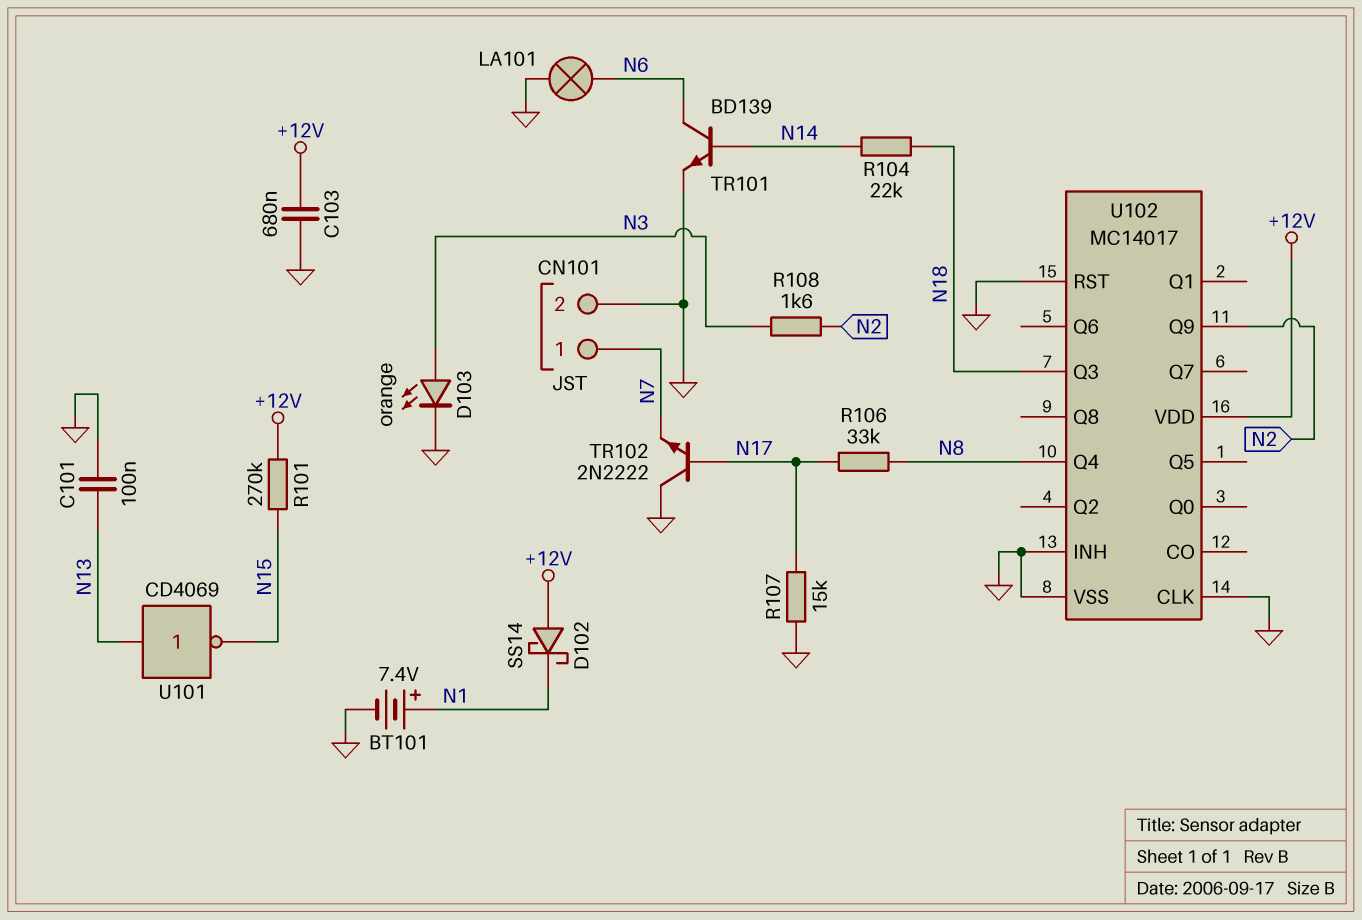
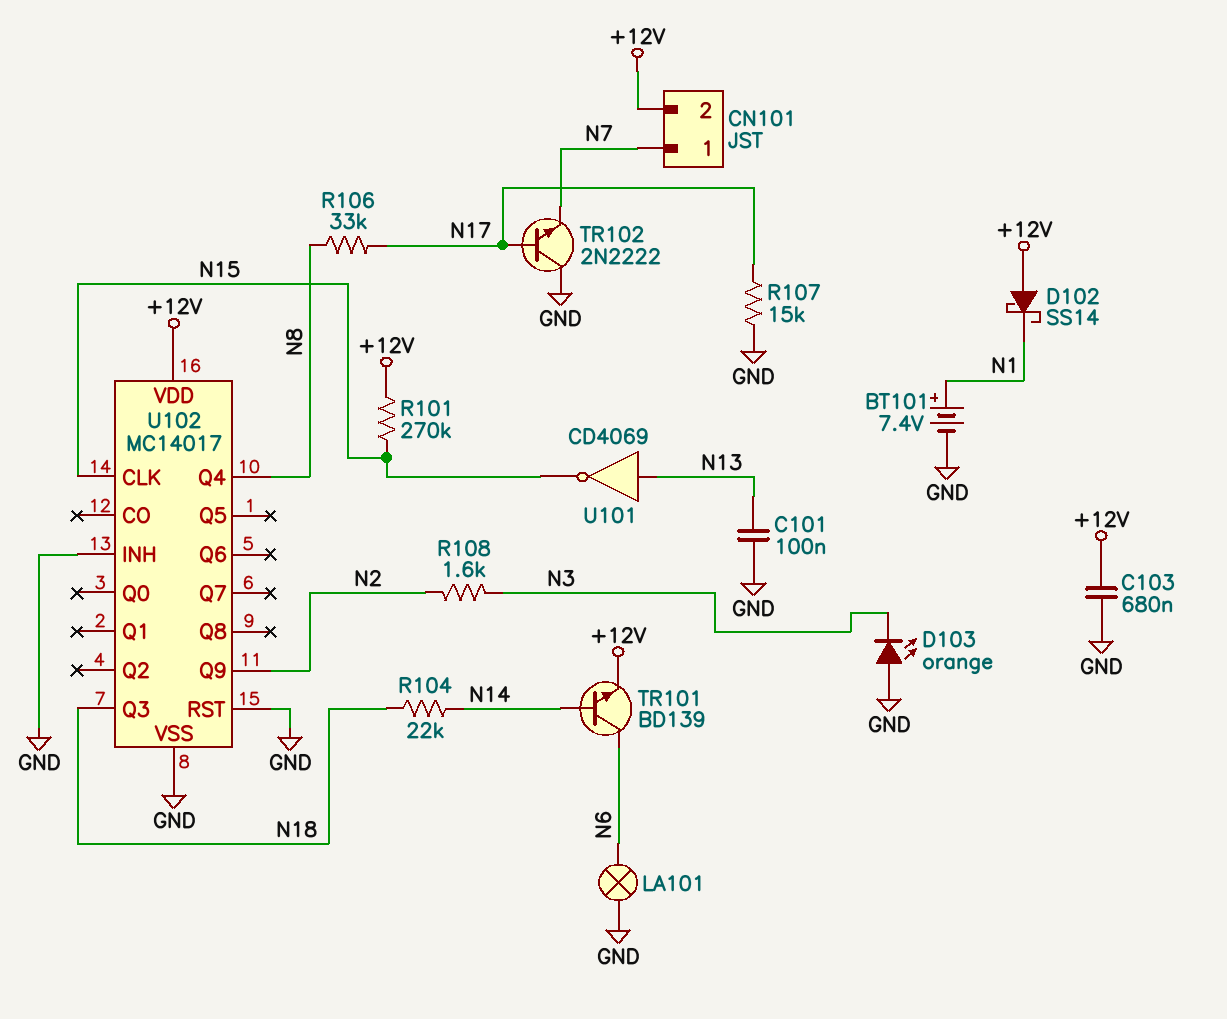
CN101 pin 2: GND -> +12V
D103: LED orange (A N3, K GND) -> LED orange (A GND, K N3)
TR101: NPN BD139 (B N14, C N6, E GND) -> NPN BD139 (B N14, C N6, E +12V)
U102 pin CLK: GND -> N15

